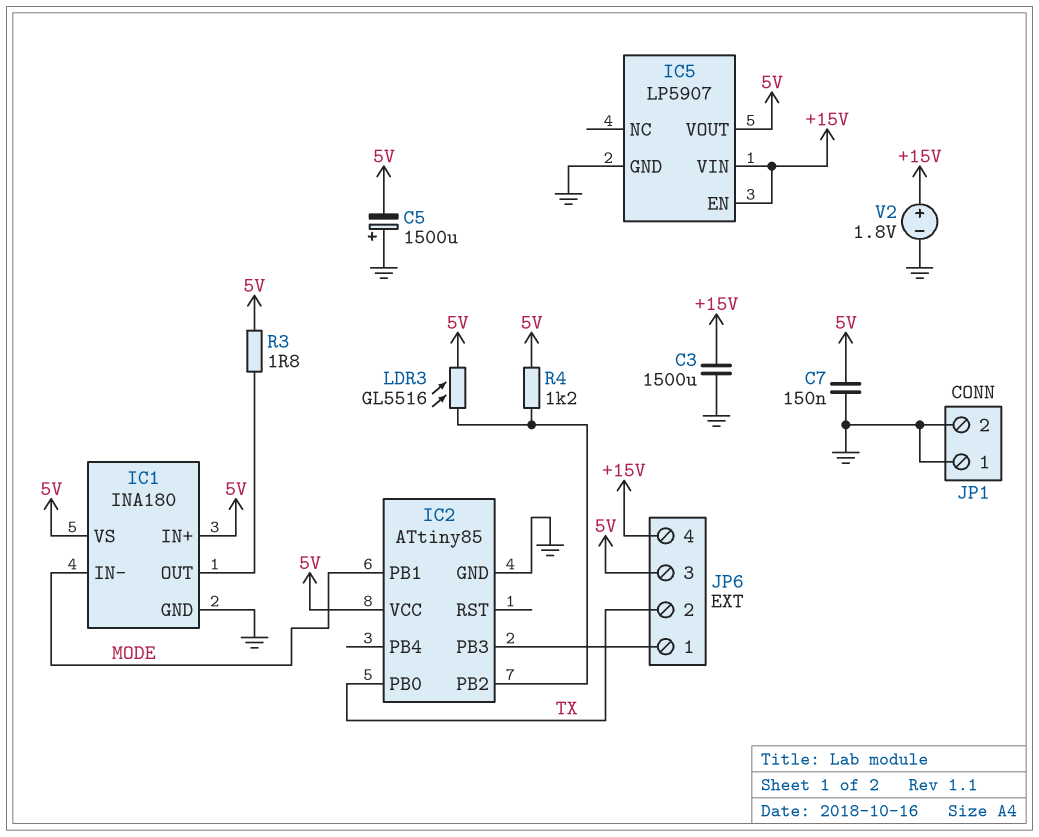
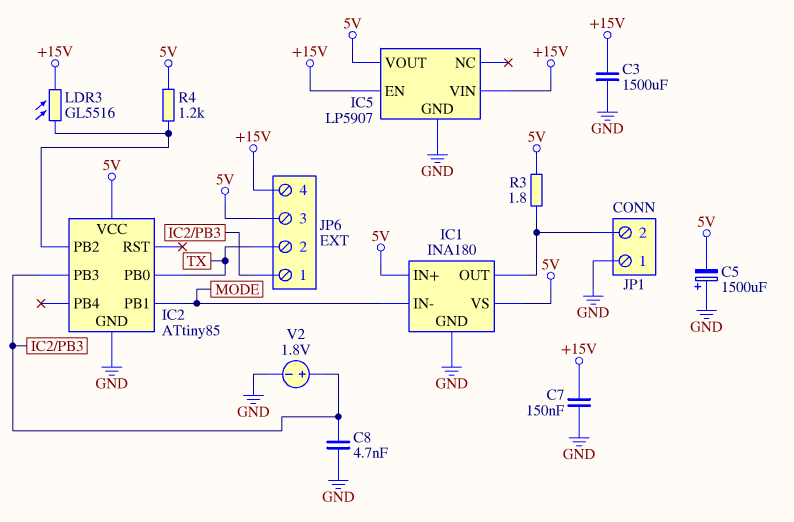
C7: 150nF (5V, GND) -> 150nF (+15V, GND)
C8: none -> 4.7nF (GND, IC2/PB3)
JP1 pin 2: GND -> IC1/OUT
LDR3: GL5516 (5V, IC2/PB2) -> GL5516 (+15V, IC2/PB2)
V2: 1.8V (plus +15V, minus GND) -> 1.8V (plus IC2/PB3, minus GND)

